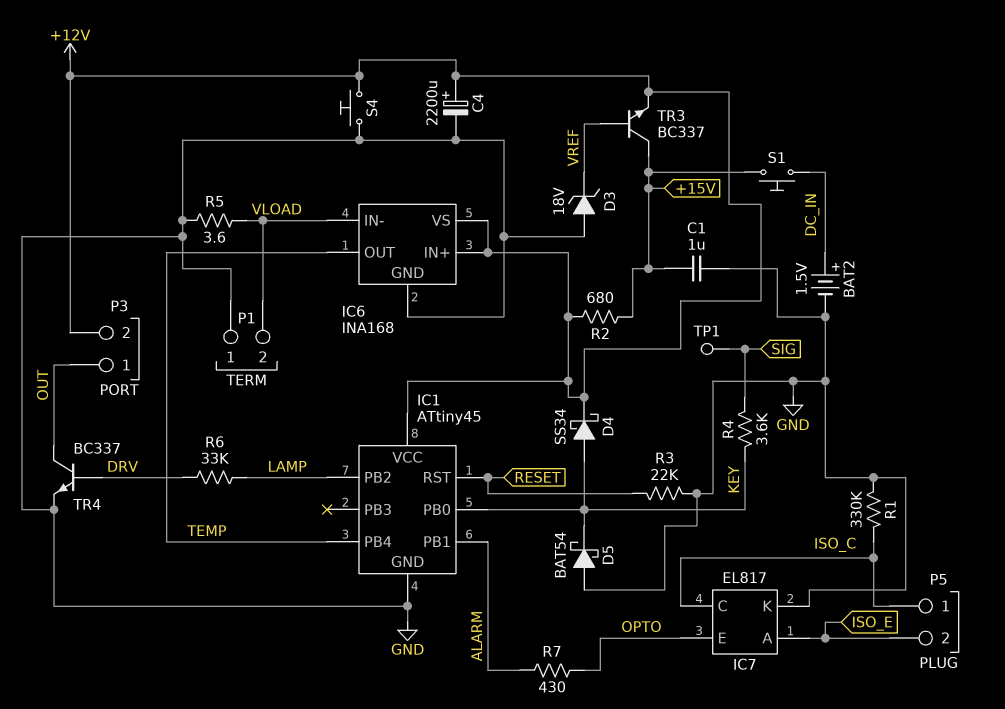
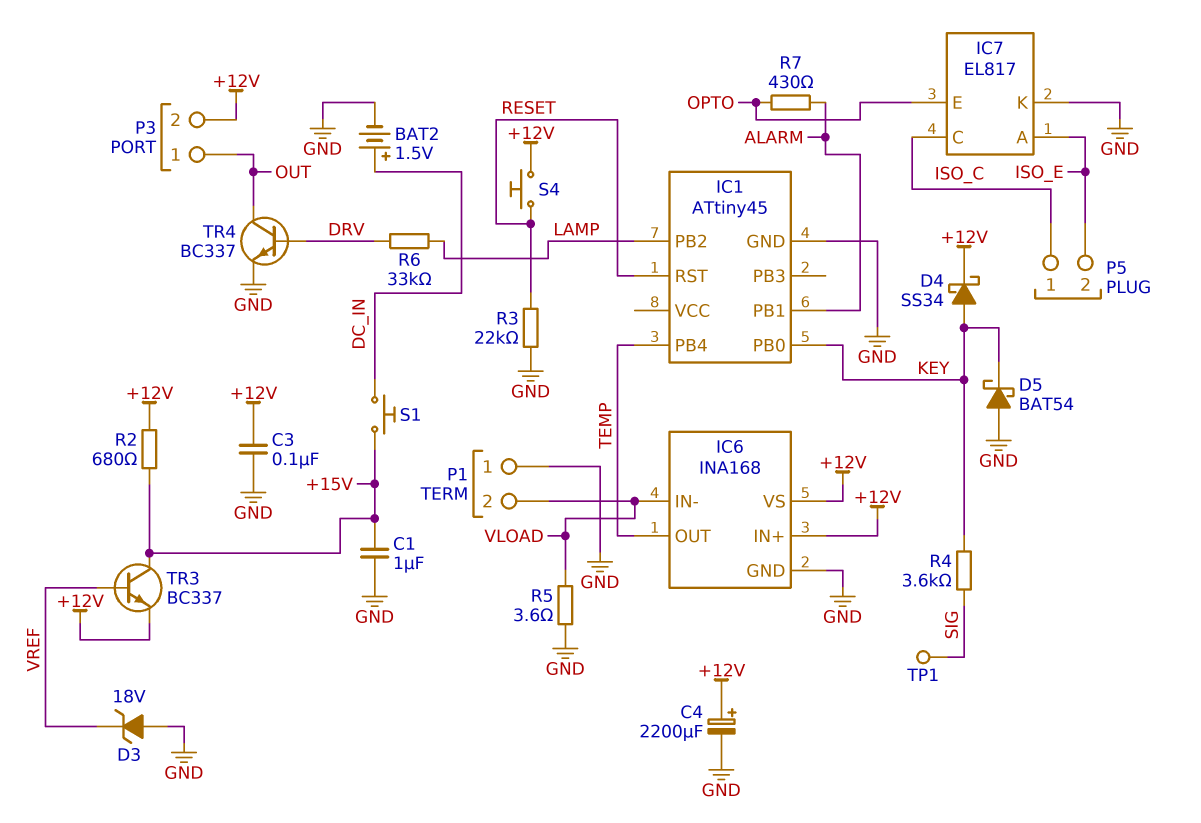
C3: none -> 100nF (+12V, GND)
IC1 pin VCC: +12V -> none
R1: 330k (GND, ISO_C) -> none
S4: button (+12V, GND) -> button (+12V, RESET)

